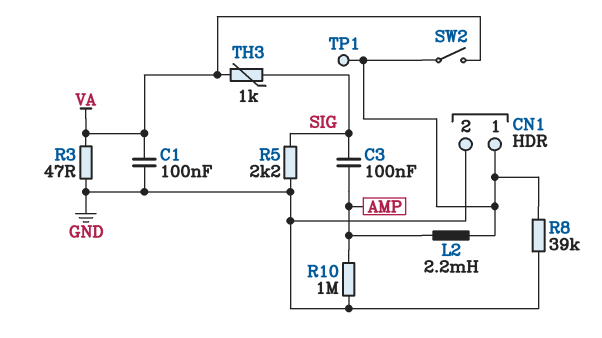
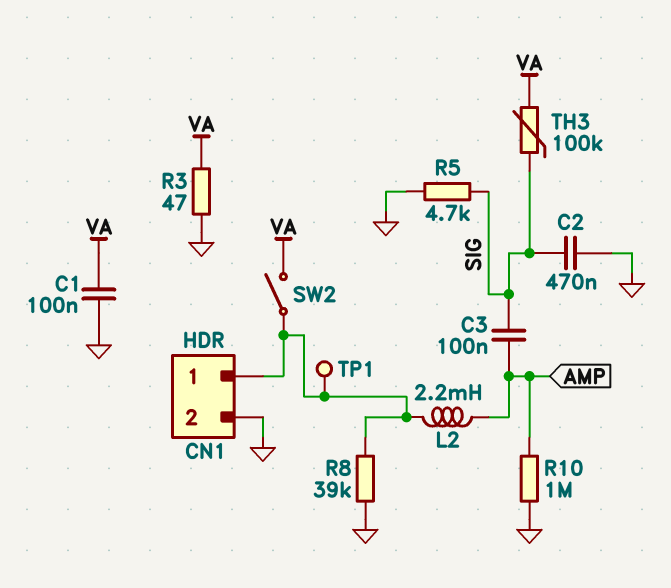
C2: none -> 470nF (GND, SIG)
R5: 2.2k (GND, SIG) -> 4.7k (GND, SIG)
TH3: 1k (SIG, VA) -> 100k (SIG, VA)

